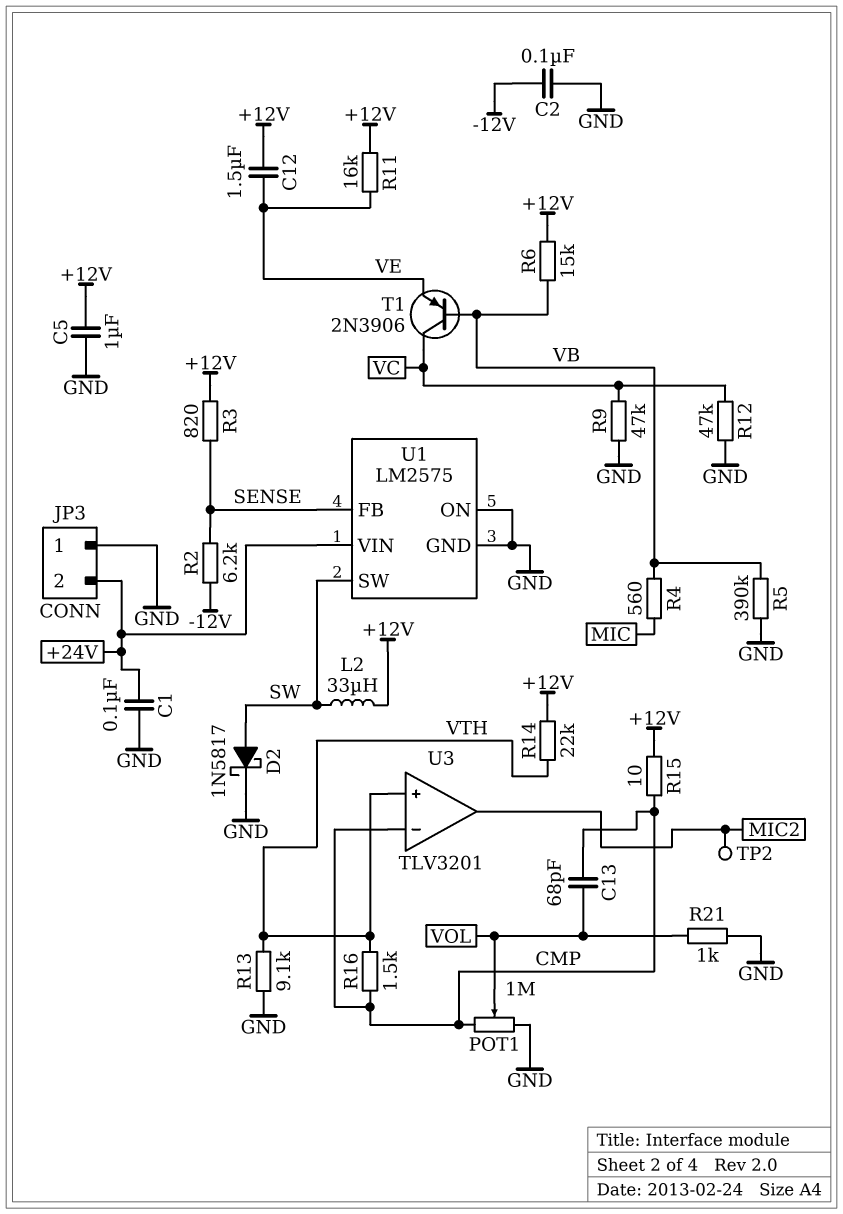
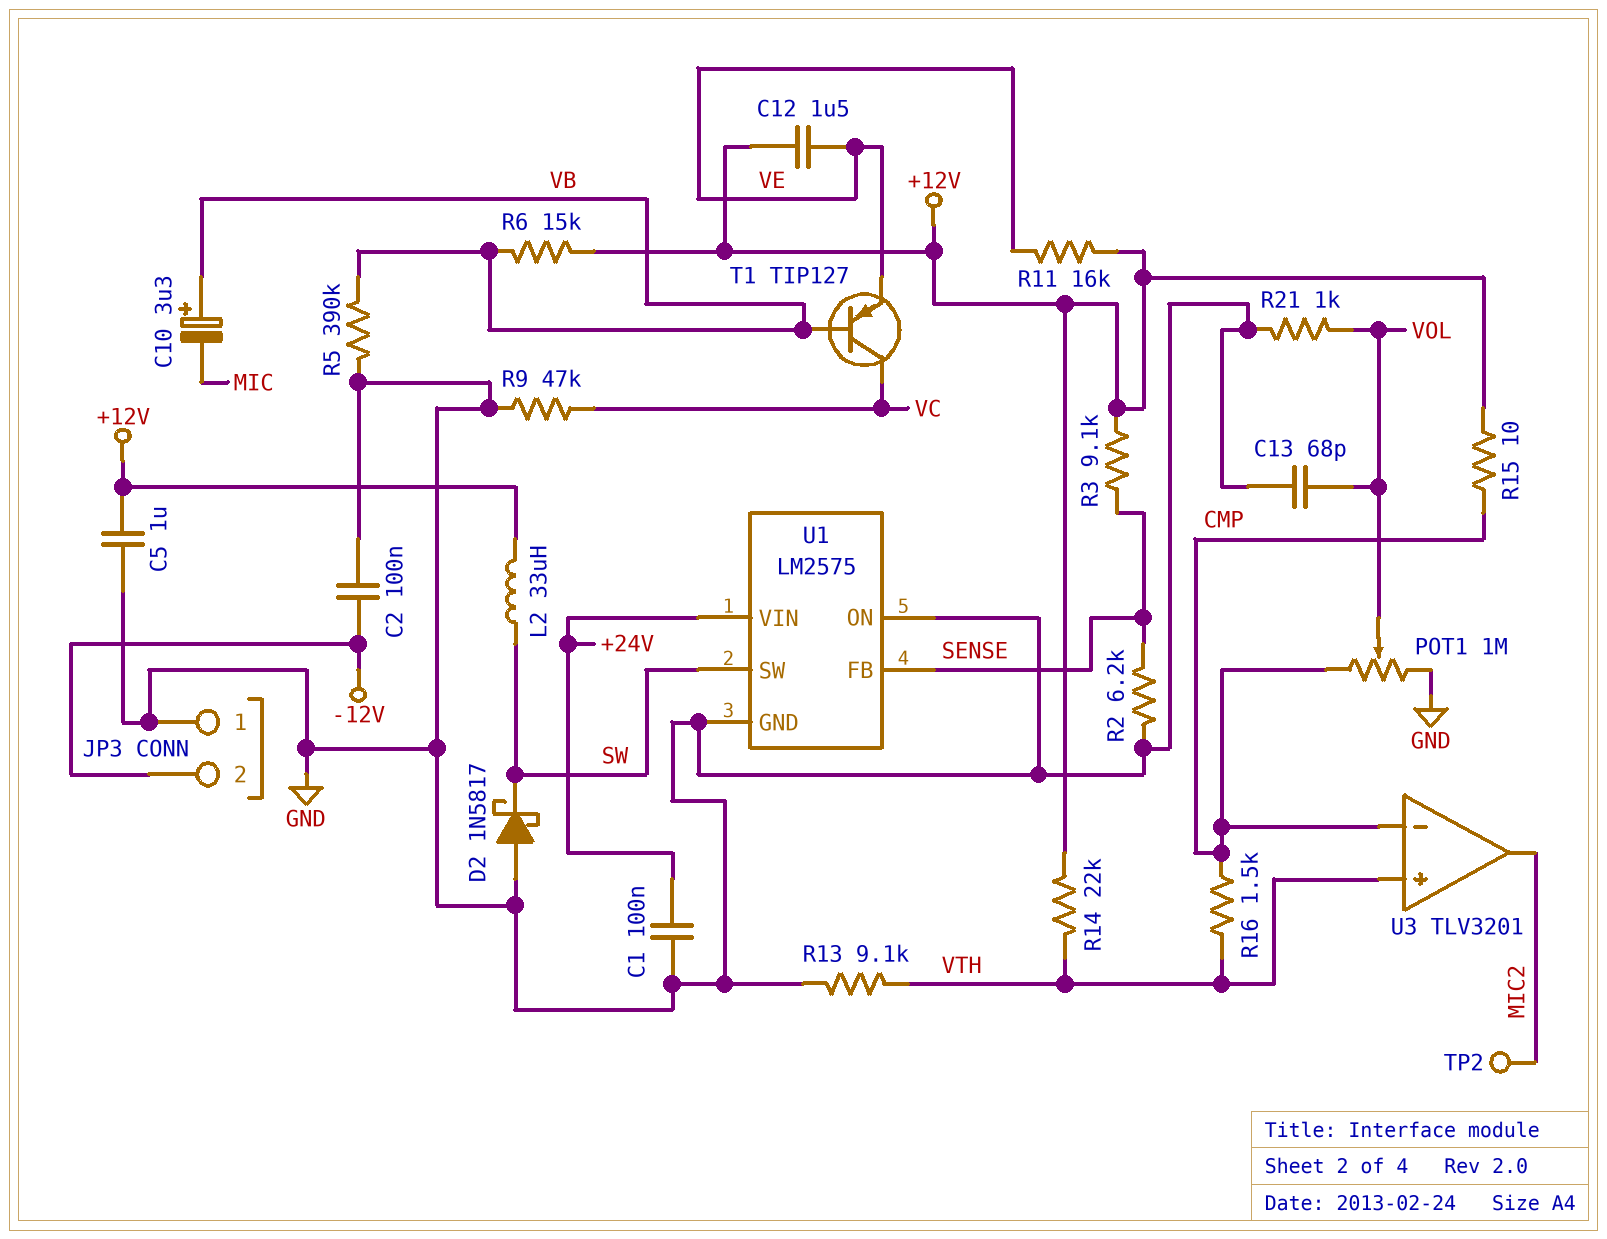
C10: none -> 3.3uF (plus VB, minus MIC)
C13: 68pF (CMP, VOL) -> 68pF (GND, VOL)
D2: schottky 1N5817 (A SW, K GND) -> schottky 1N5817 (A GND, K SW)
JP3 pin 2: +24V -> -12V
R2: 6.2k (-12V, SENSE) -> 6.2k (GND, SENSE)
R3: 820 (+12V, SENSE) -> 9.1k (+12V, SENSE)
R4: 560 (MIC, VB) -> none
R12: 47k (GND, VC) -> none
T1: PNP 2N3906 (B VB, C VC, E VE) -> PNP TIP127 (B VB, C VC, E VE)

